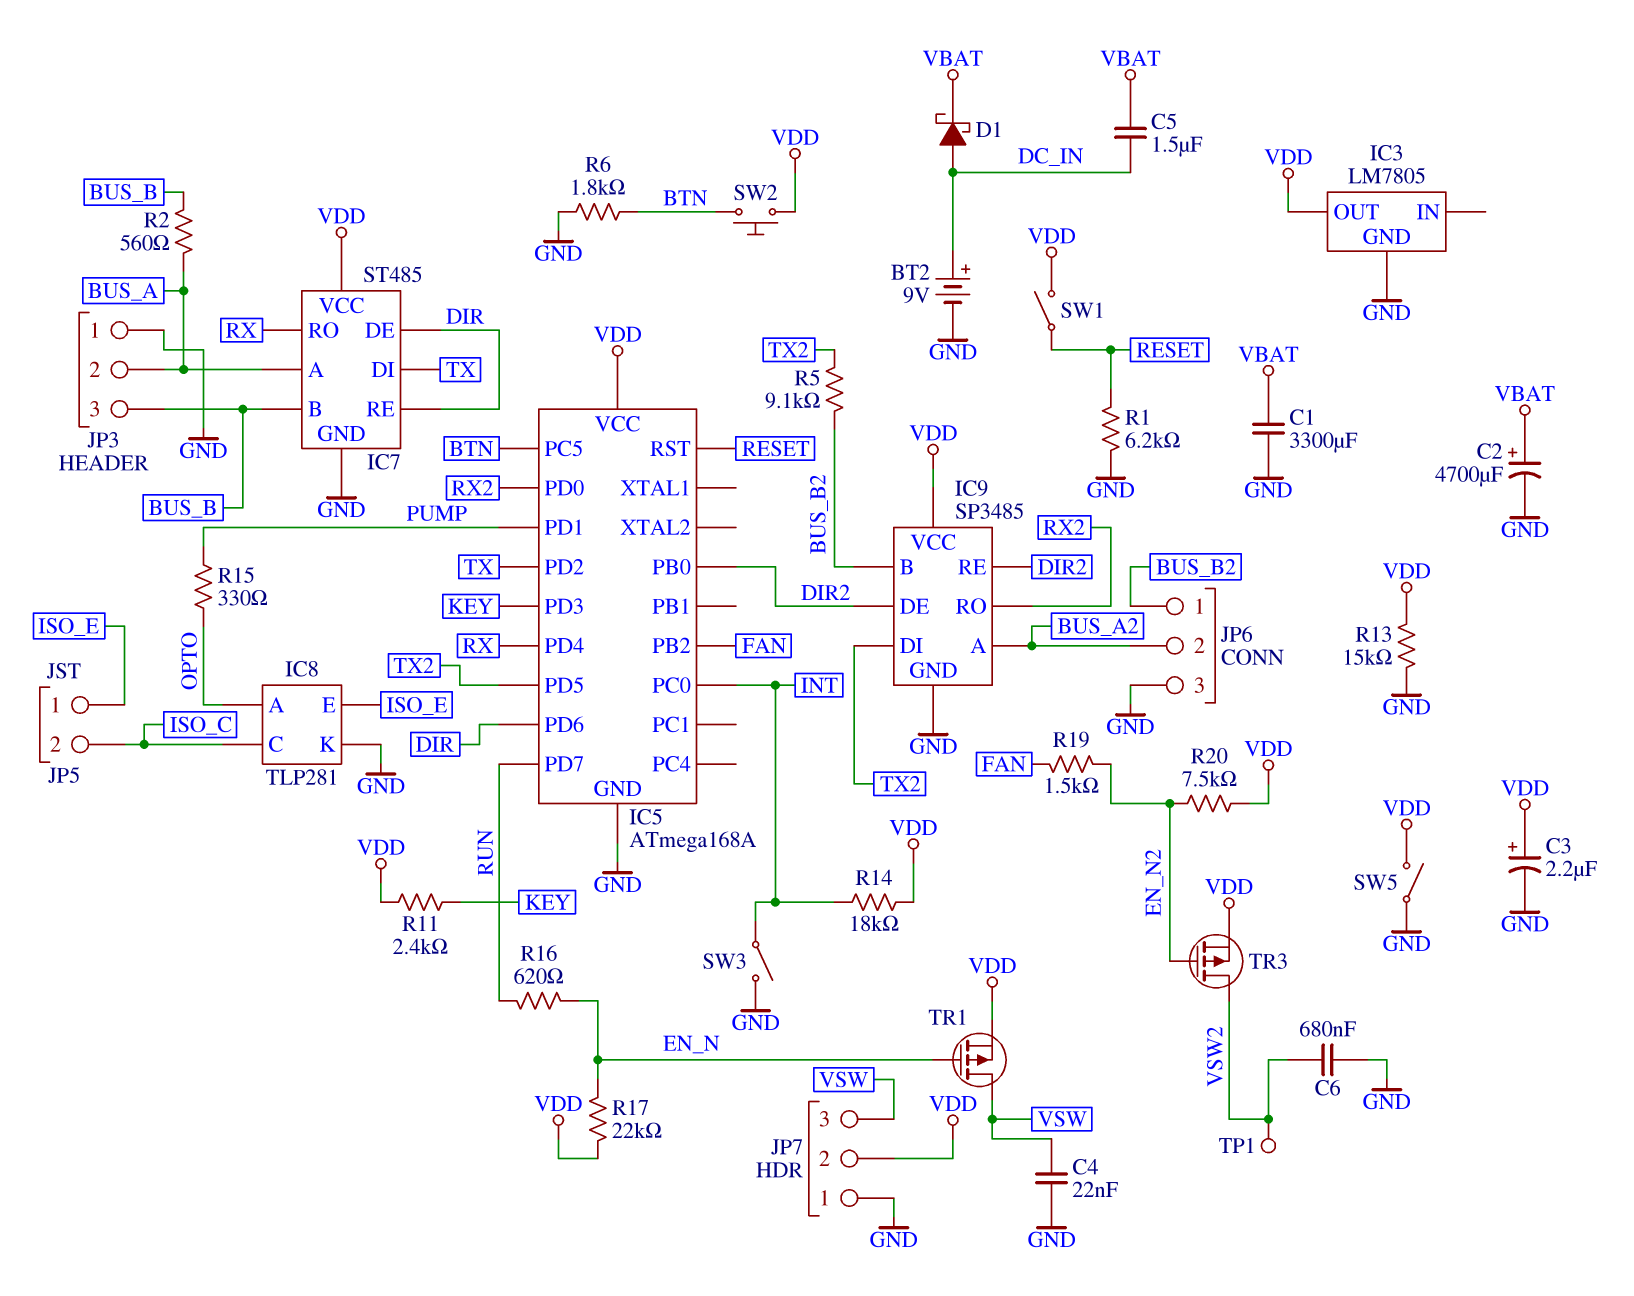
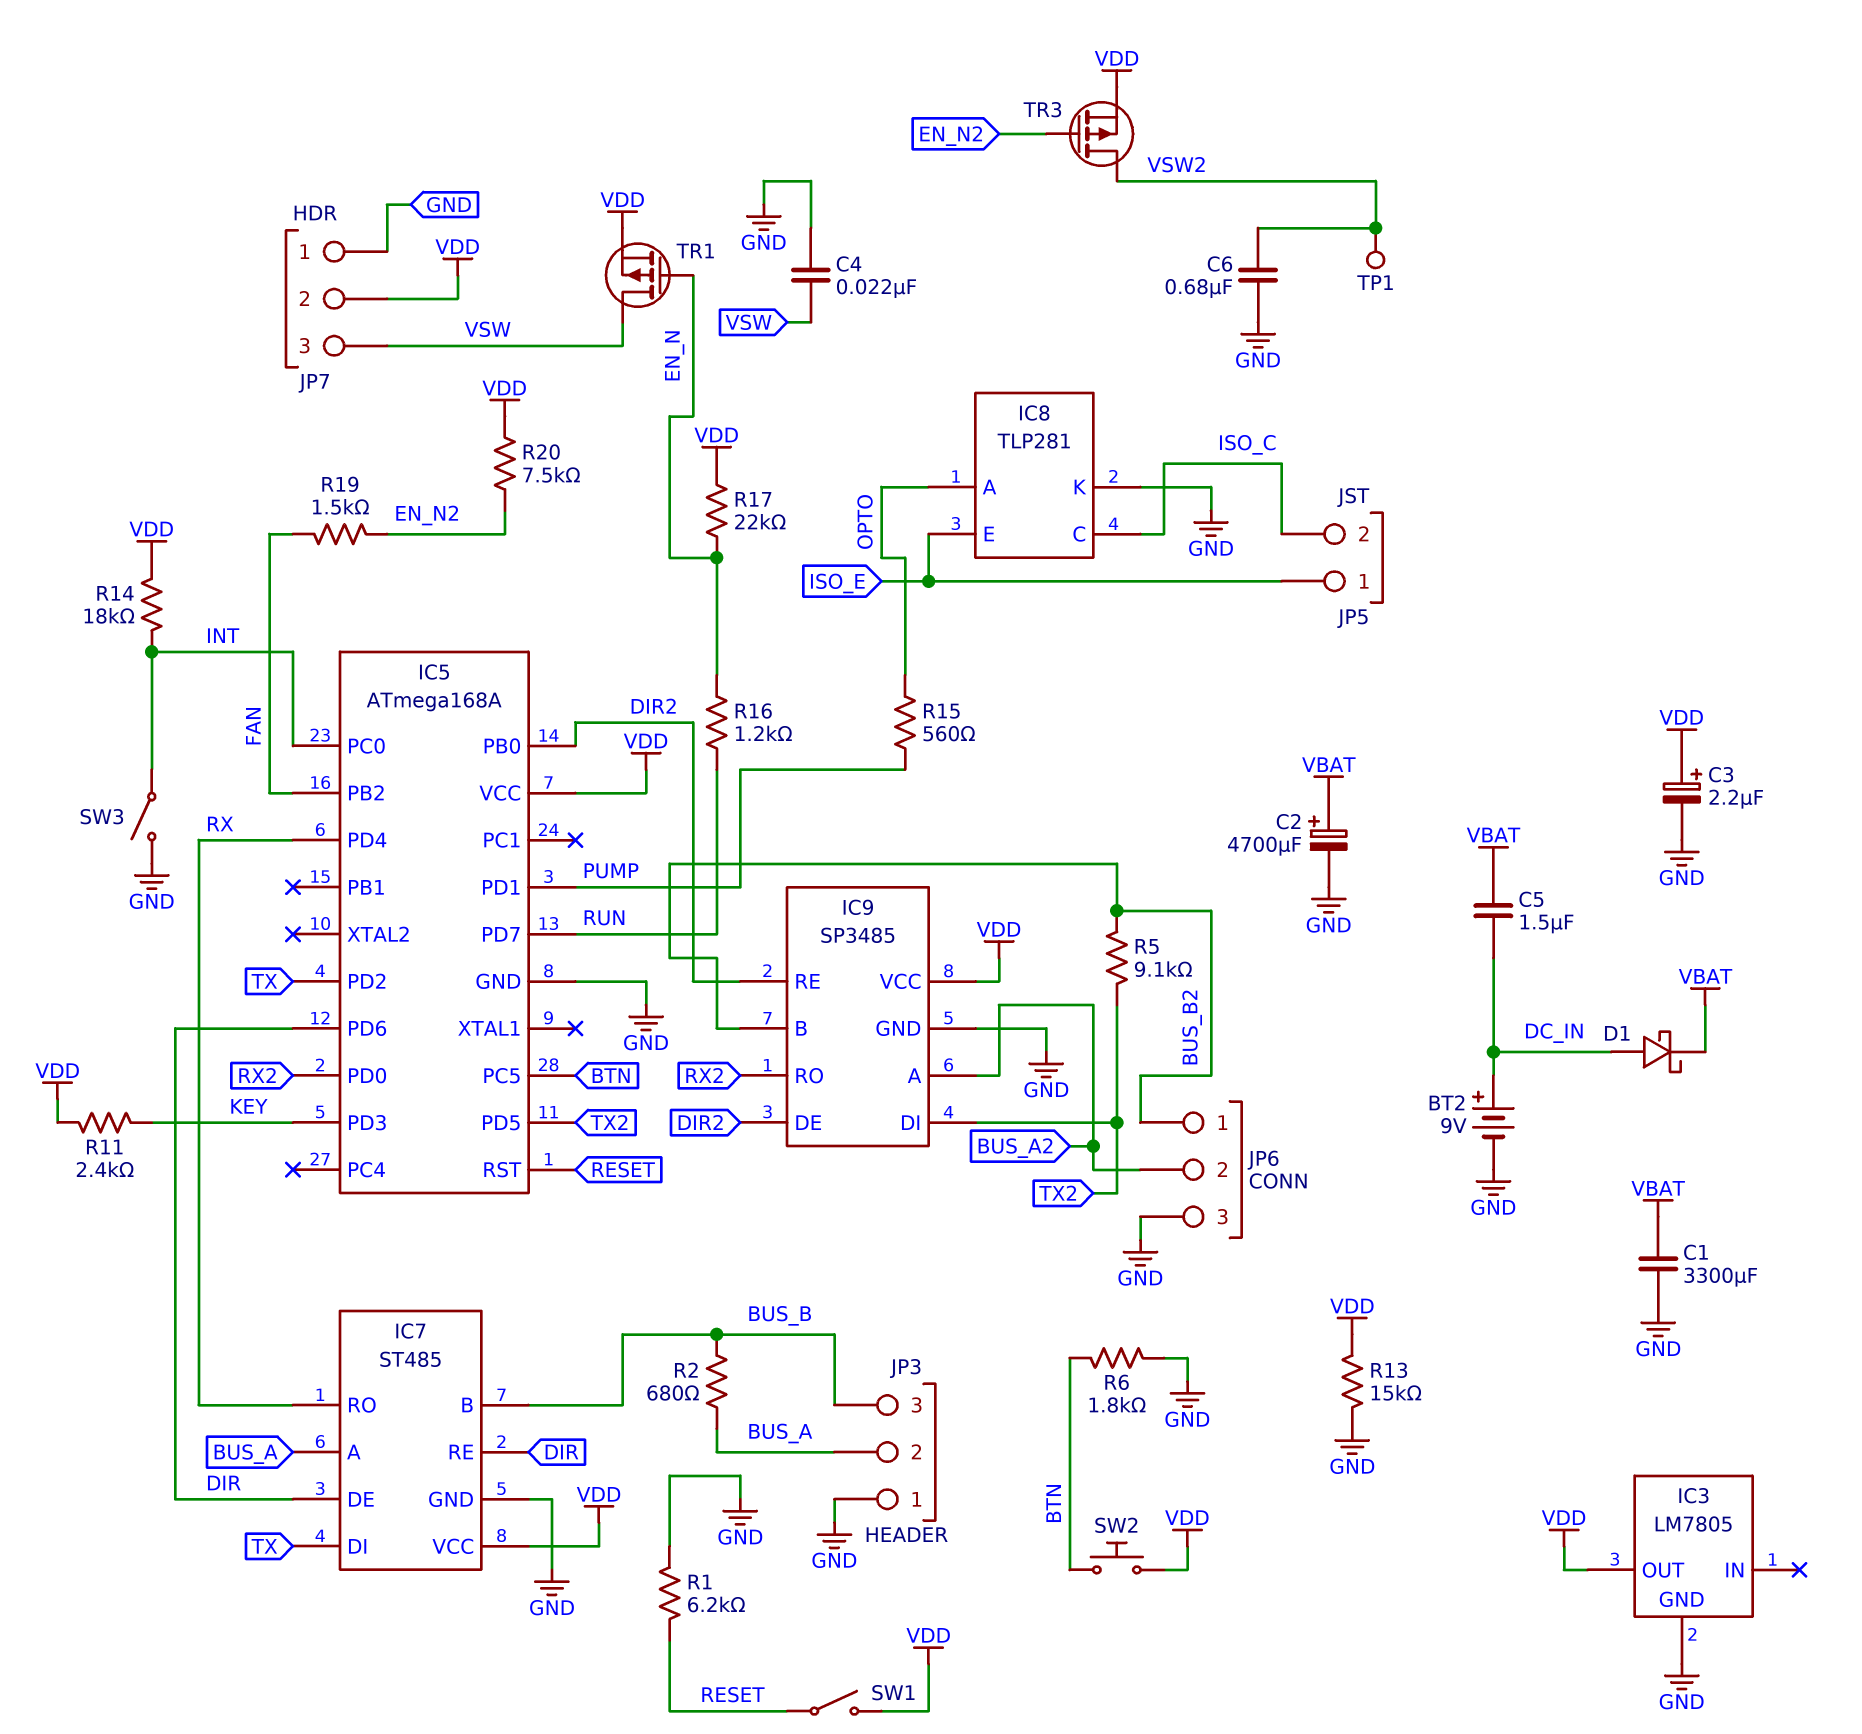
R2: 560 (BUS_A, BUS_B) -> 680 (BUS_A, BUS_B)
R15: 330 (OPTO, PUMP) -> 560 (OPTO, PUMP)
R16: 620 (EN_N, RUN) -> 1.2k (EN_N, RUN)
SW5: switch (GND, VDD) -> none

